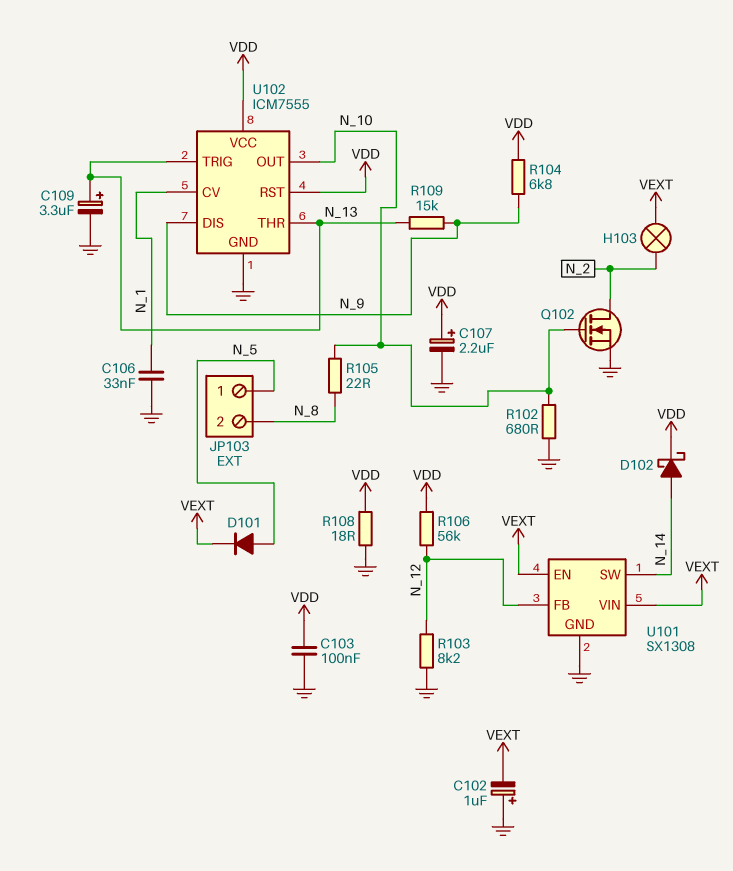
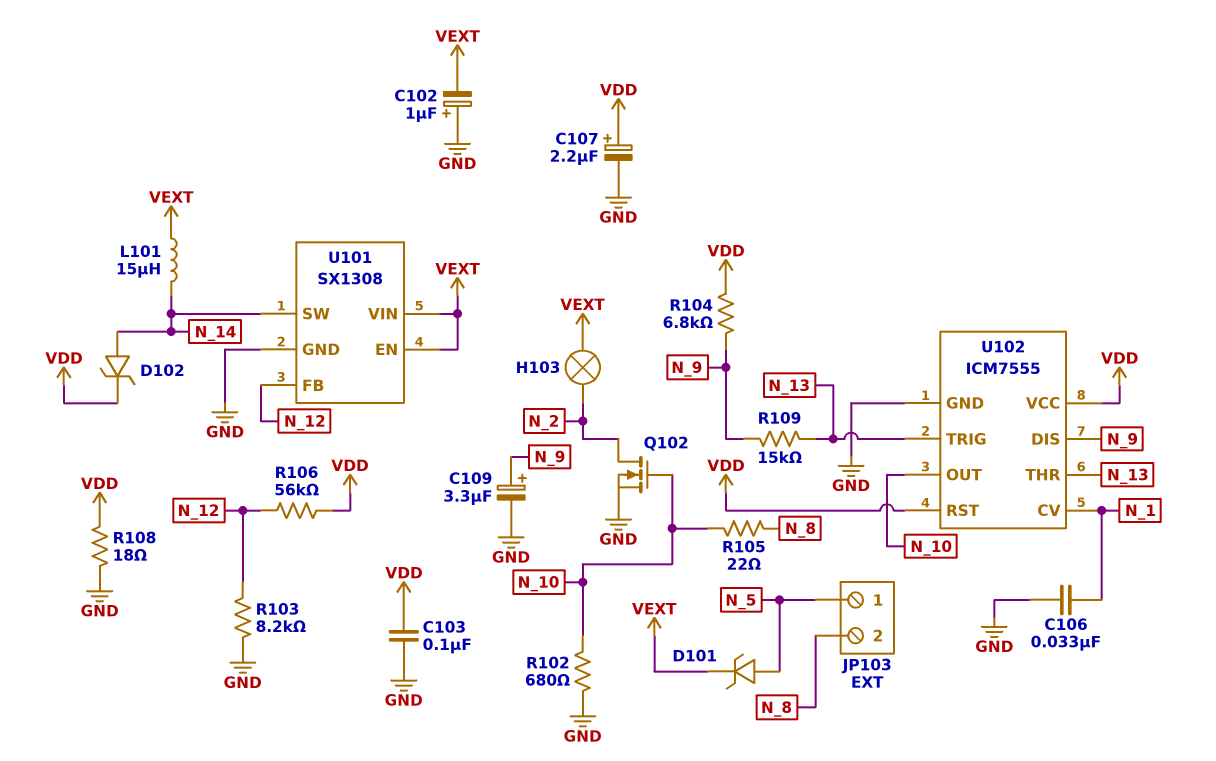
C109: 3.3uF (plus N_13, minus GND) -> 3.3uF (plus N_9, minus GND)
D101: diode (A N_5, K VEXT) -> zener (A N_5, K VEXT)
D102: schottky (A N_14, K VDD) -> zener (A N_14, K VDD)
L101: none -> 15uH (N_14, VEXT)

